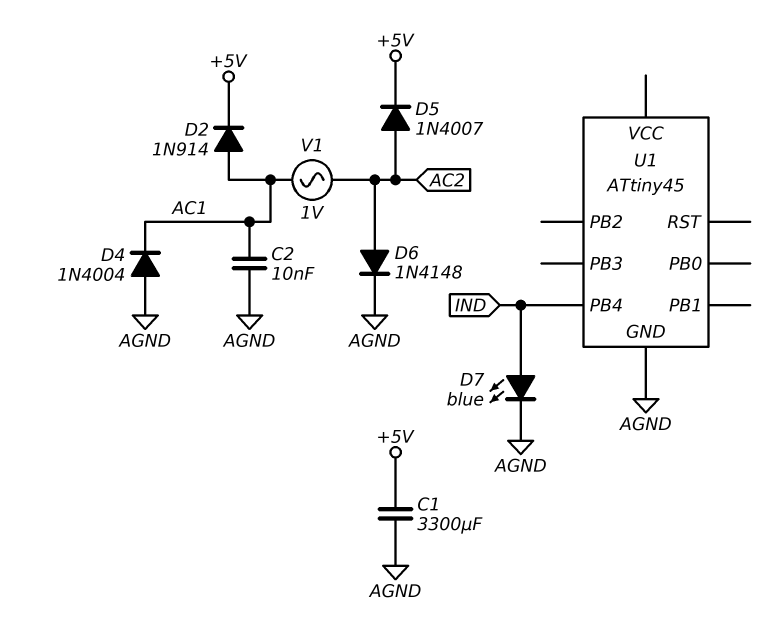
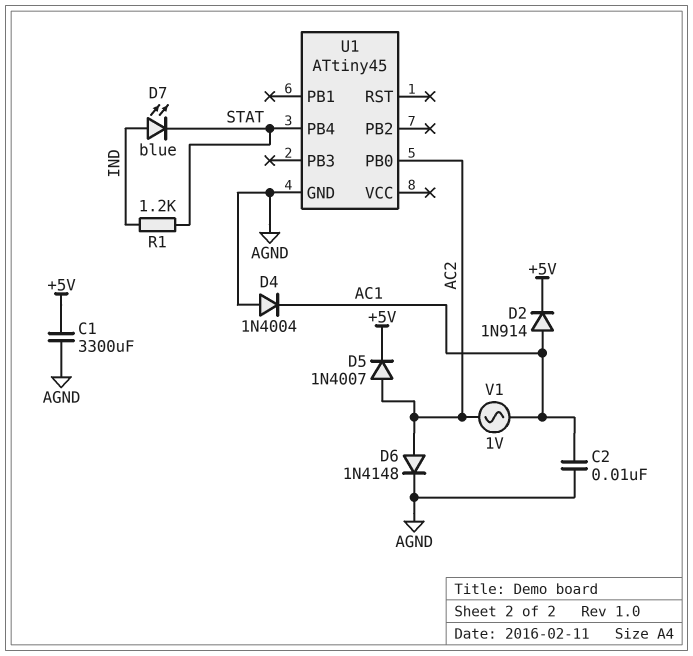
D7: LED blue (A IND, K AGND) -> LED blue (A IND, K STAT)
R1: none -> 1.2k (IND, STAT)
U1 pin PB0: none -> AC2
U1 pin PB4: IND -> STAT

